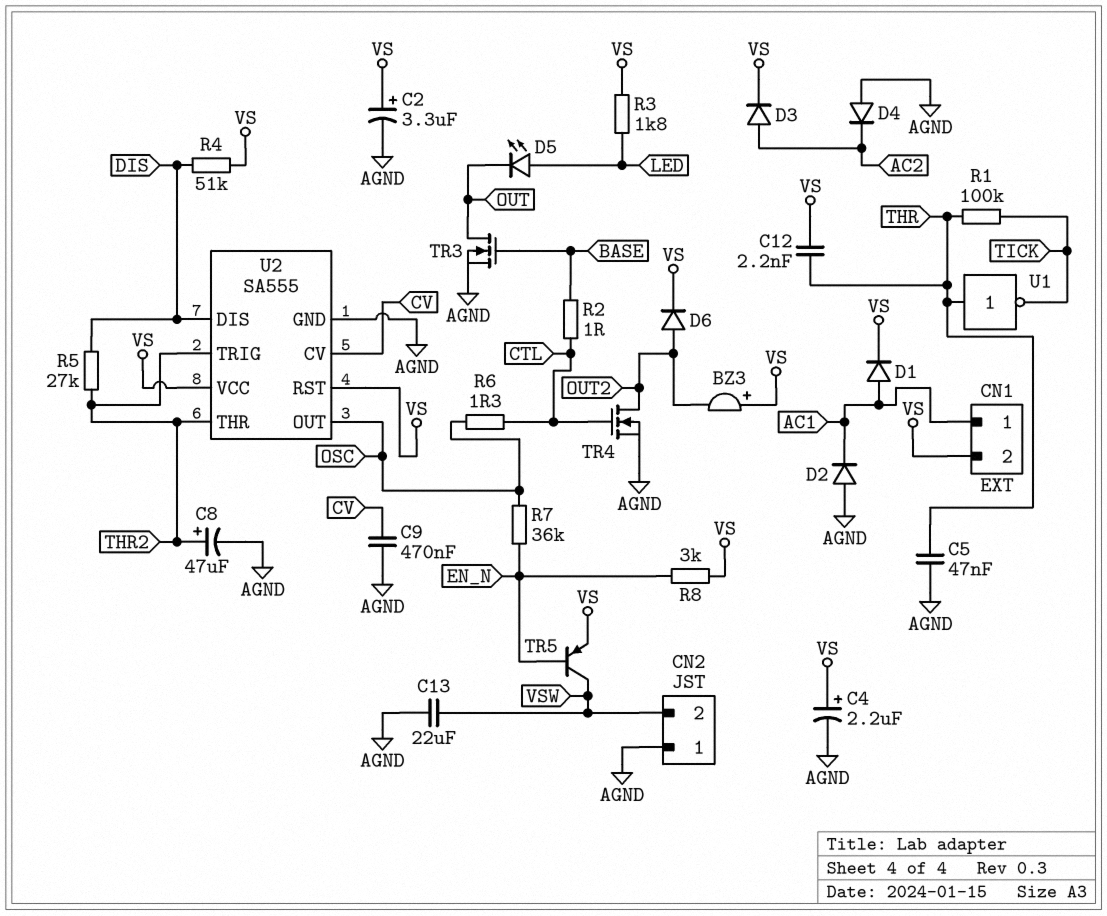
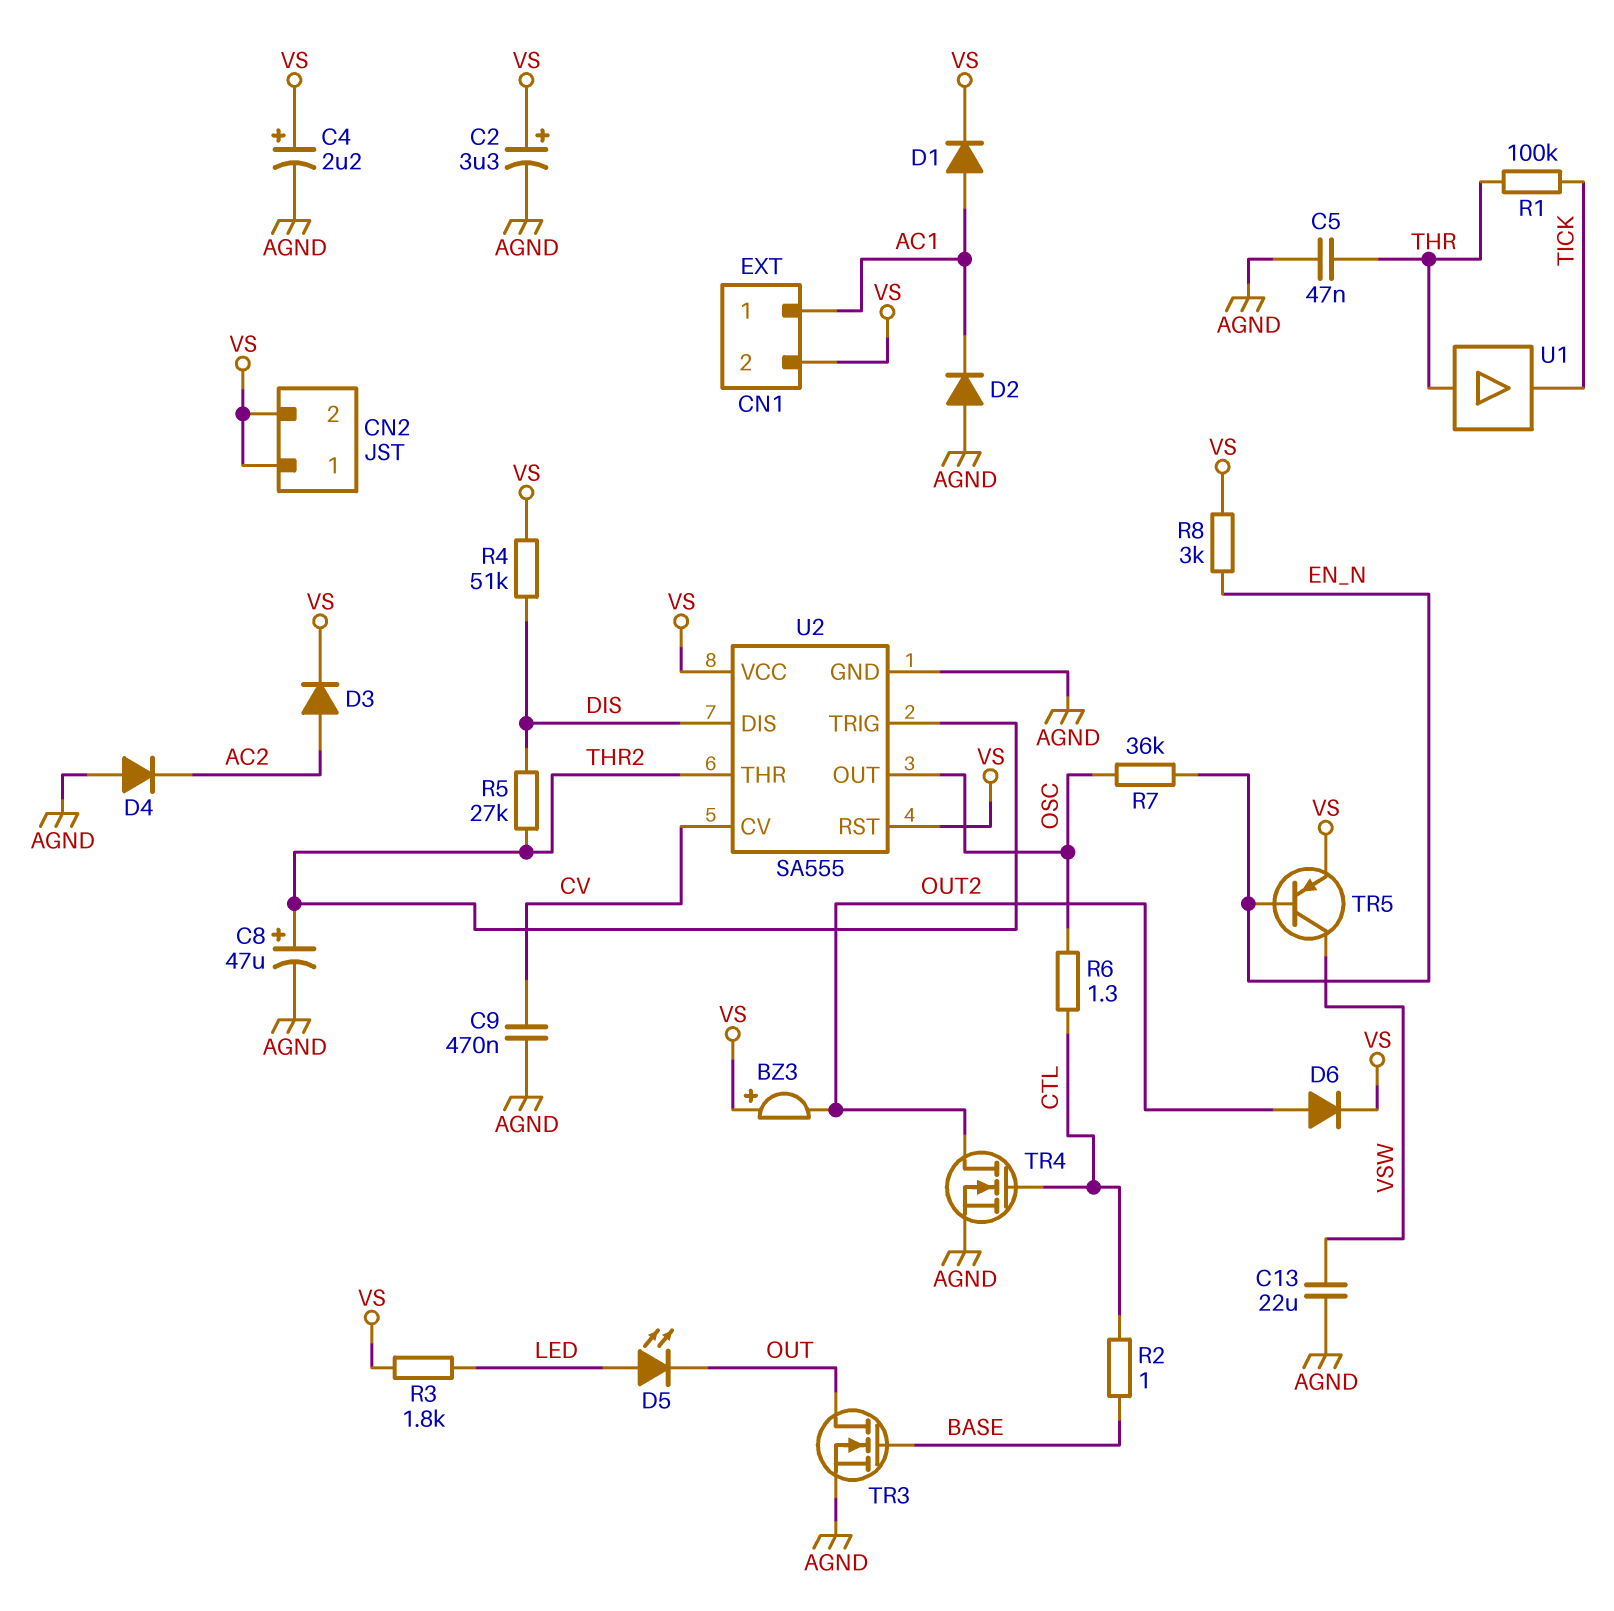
C12: 2.2nF (THR, VS) -> none
CN2 pin 1: AGND -> VS
CN2 pin 2: VSW -> VS
U1: NOT (in THR, out TICK) -> buffer (in THR, out TICK)

